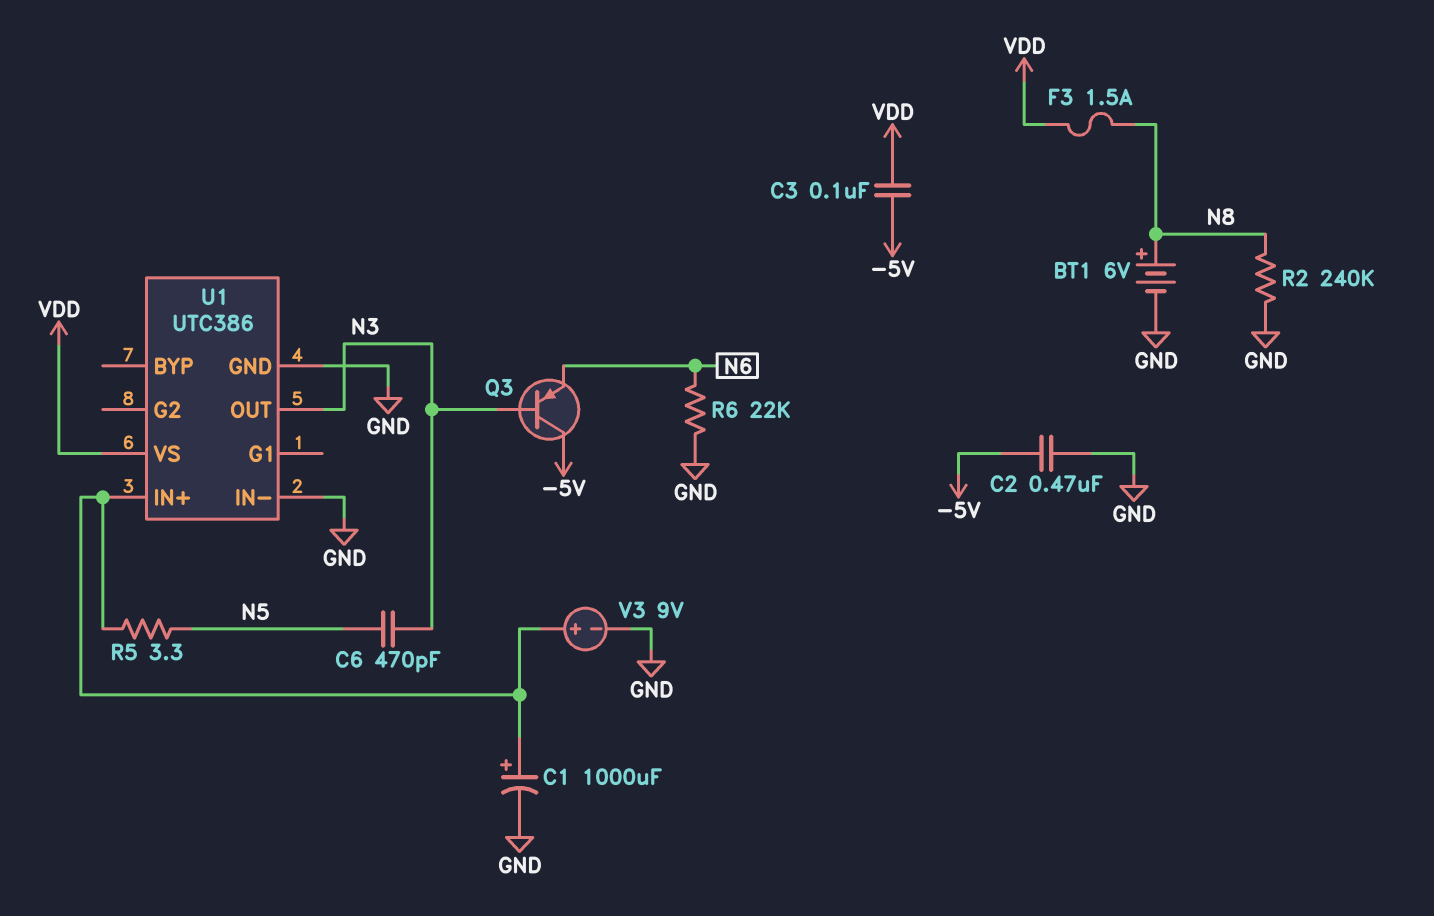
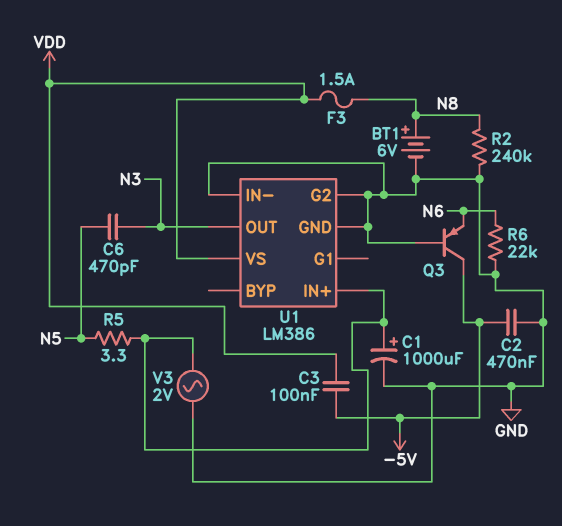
Q3: PNP (B N3, C -5V, E N6) -> PNP (B GND, C -5V, E N6)
U1: UTC386 -> LM386
U1 pin G2: none -> GND
V3: 9V (plus U1/IN+, minus GND) -> AC 2V (GND, U1/IN+)

